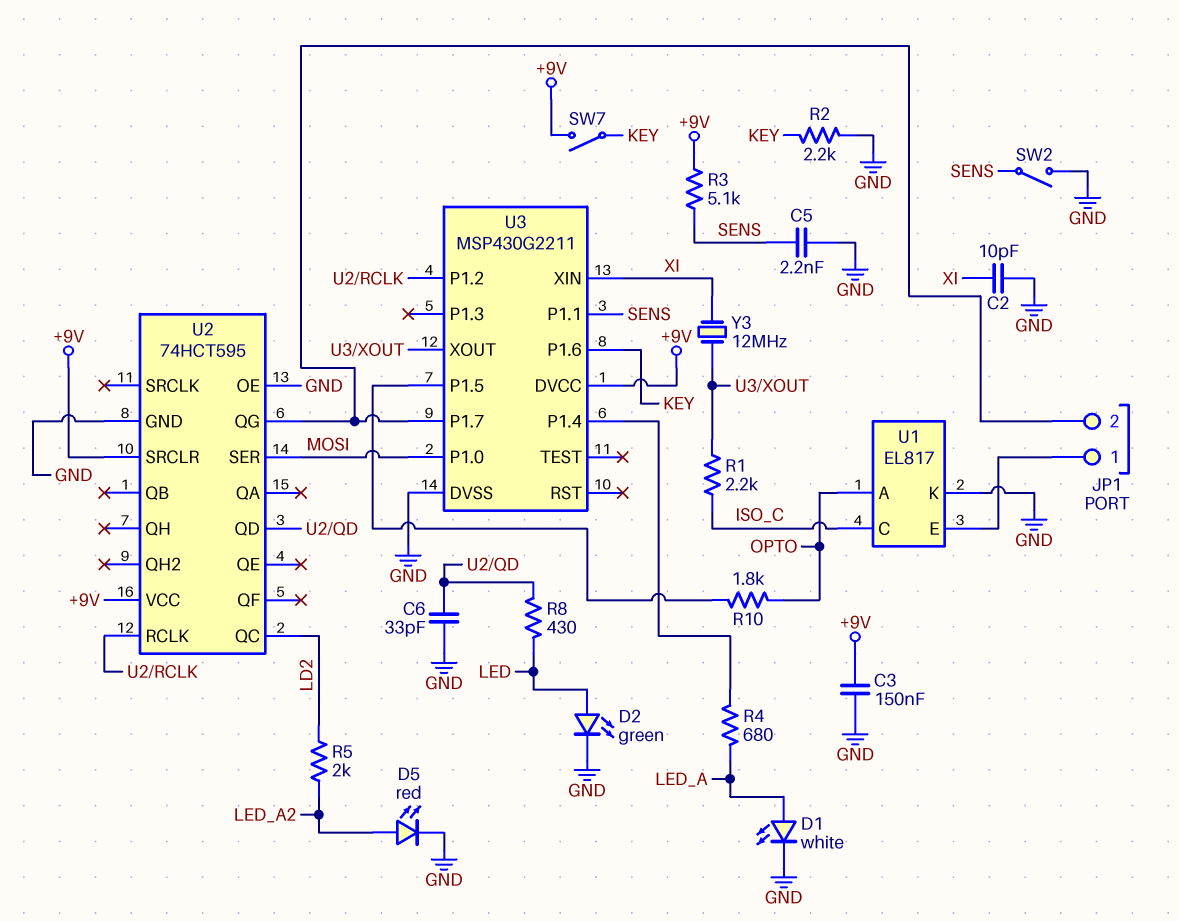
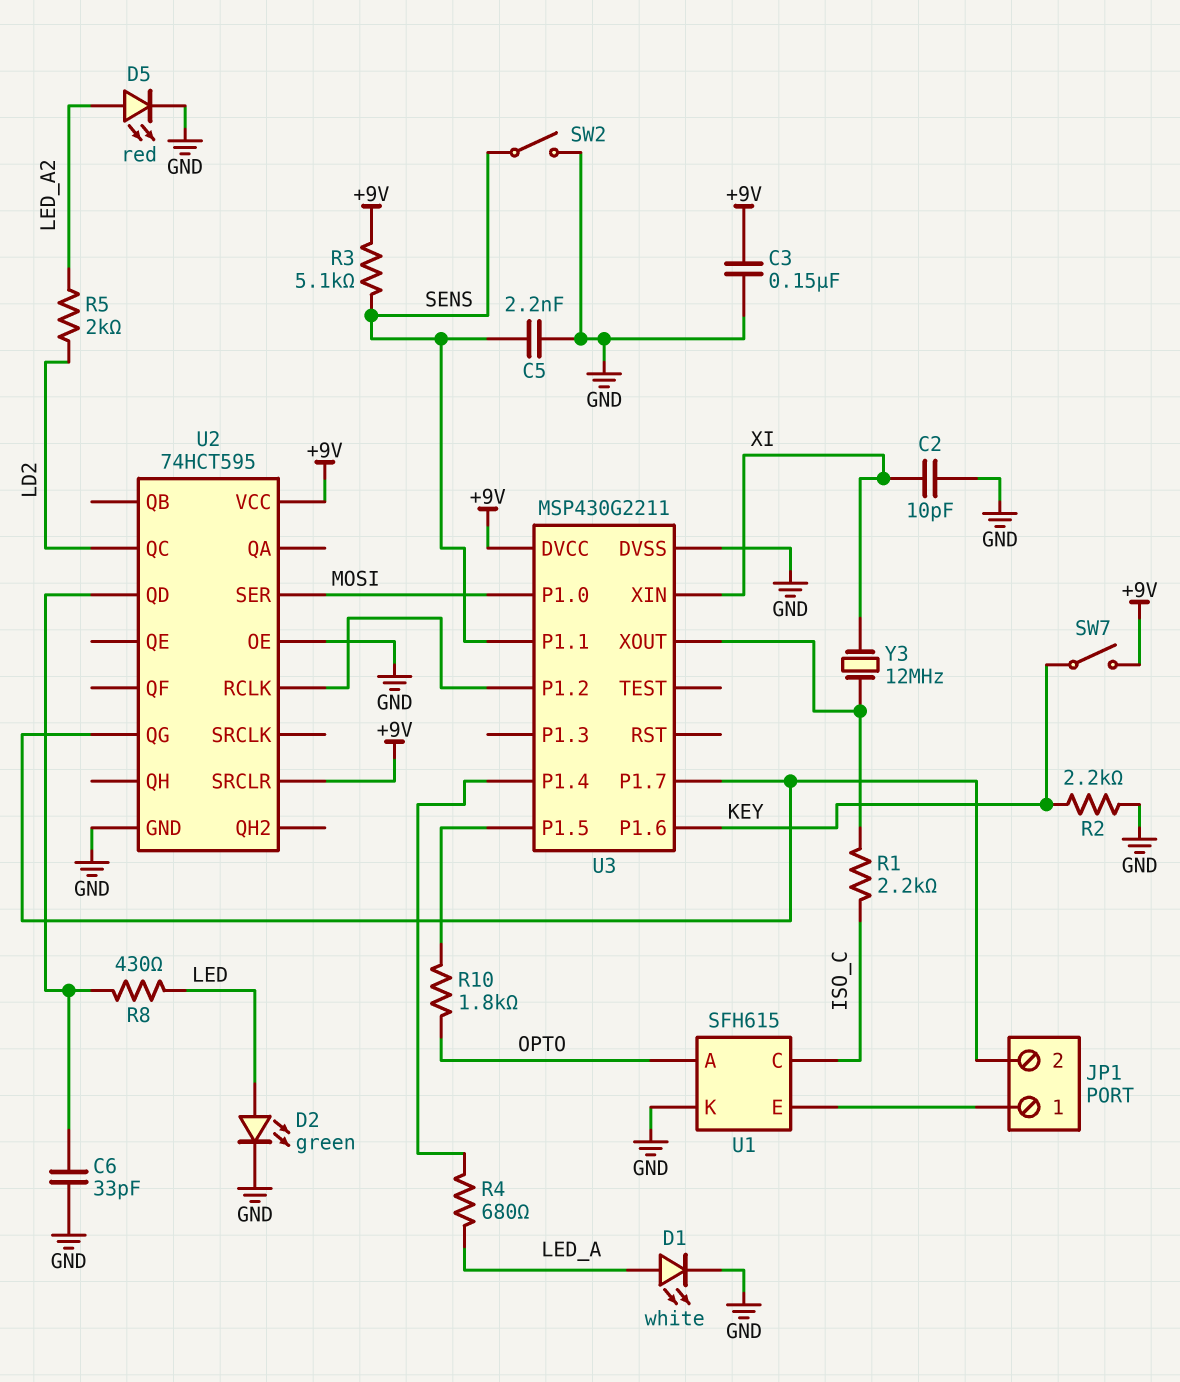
U1: EL817 -> SFH615

